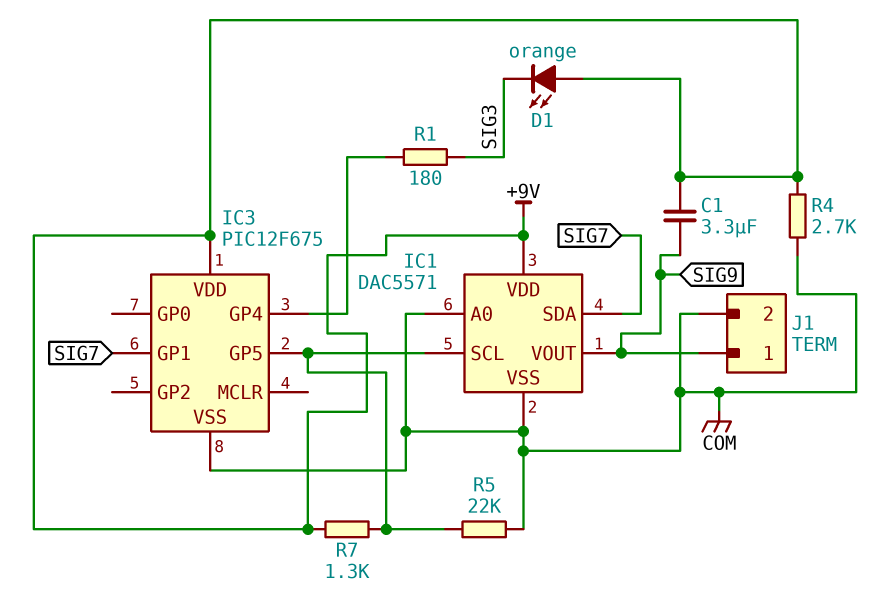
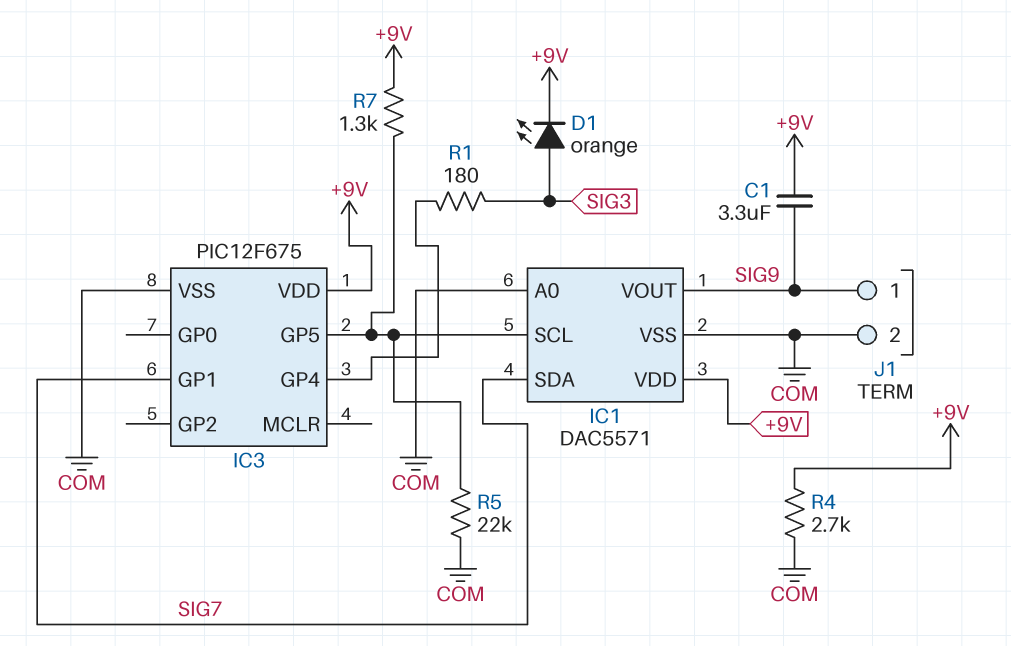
D1: LED orange (A +9V, K SIG3) -> LED orange (A SIG3, K +9V)

